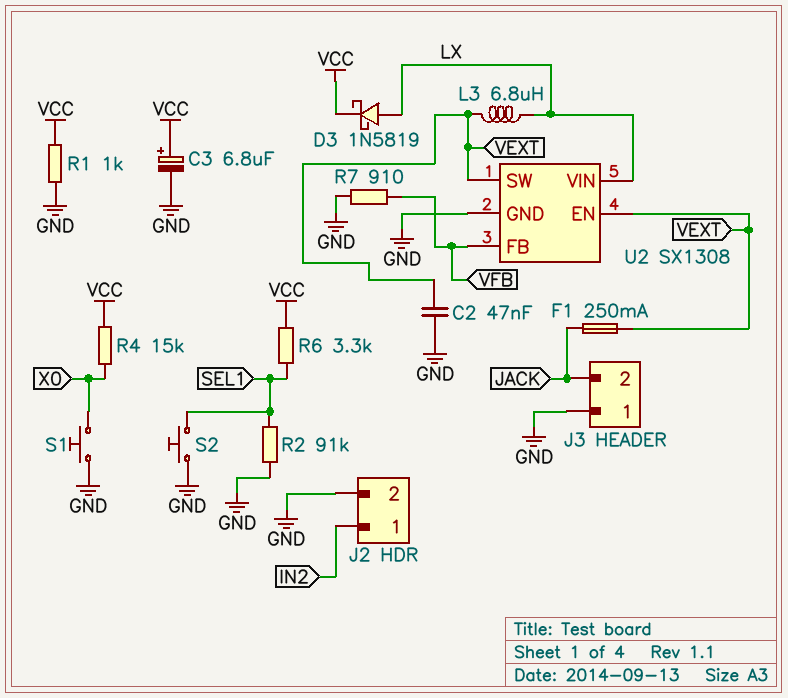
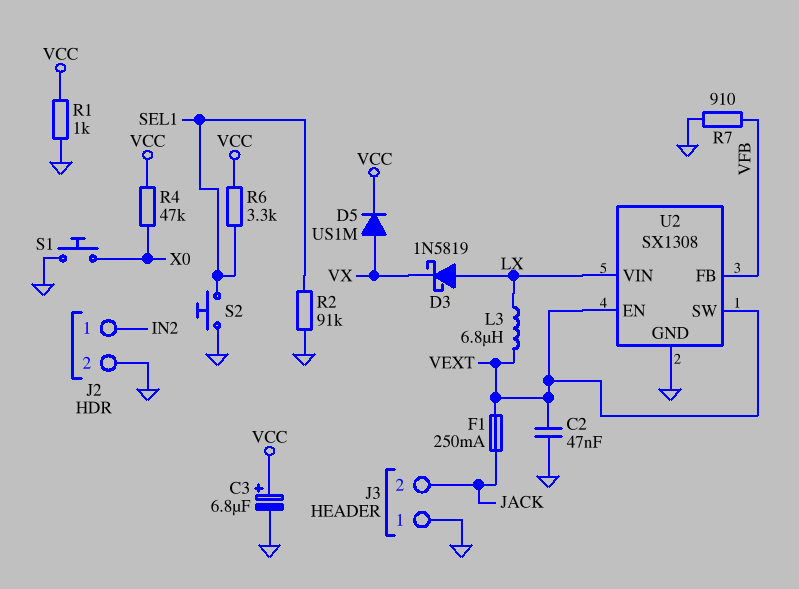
D3: schottky 1N5819 (A LX, K VCC) -> schottky 1N5819 (A LX, K VX)
D5: none -> diode US1M (A VX, K VCC)
R4: 15k (VCC, X0) -> 47k (VCC, X0)

